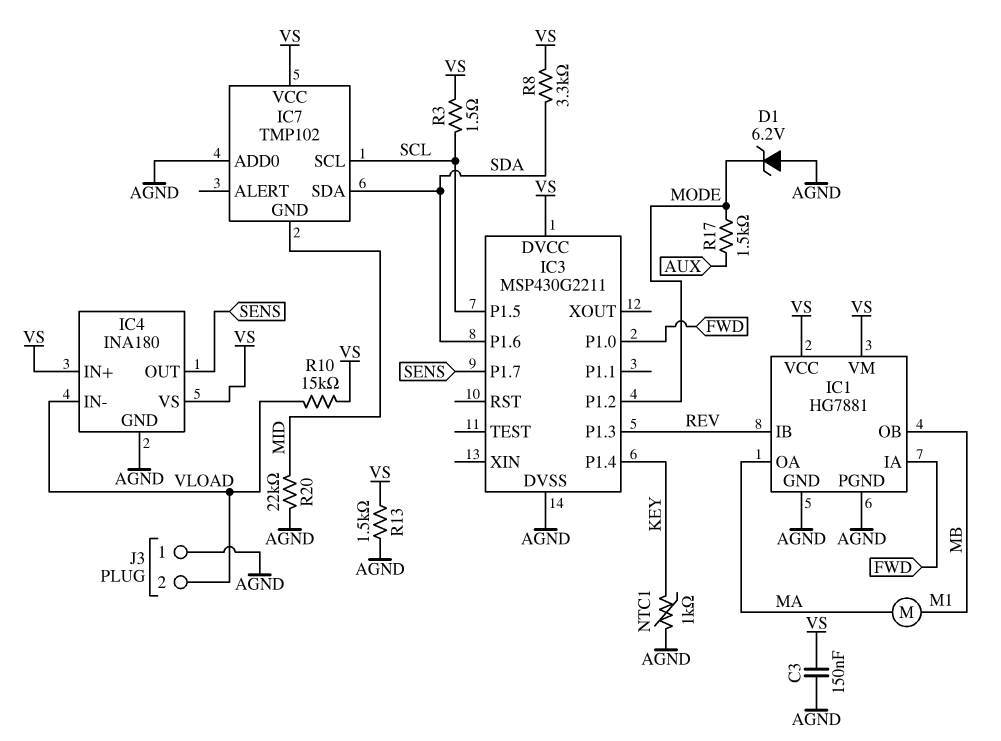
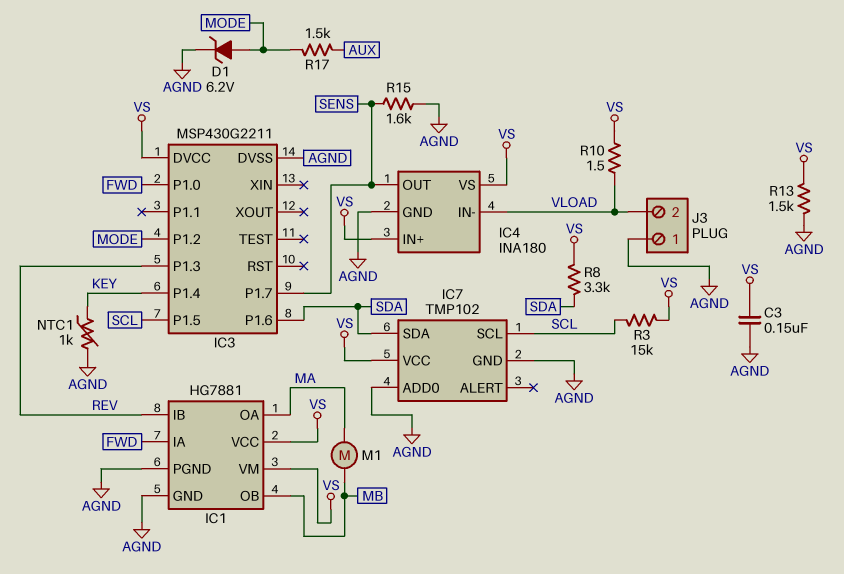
D1: zener 6.2V (A AGND, K MODE) -> zener 6.2V (A MODE, K AGND)
IC7 pin GND: MID -> AGND
R3: 1.5 (SCL, VS) -> 15k (SCL, VS)
R10: 15k (VLOAD, VS) -> 1.5 (VLOAD, VS)
R15: none -> 1.6k (AGND, SENS)
R20: 22k (AGND, MID) -> none

